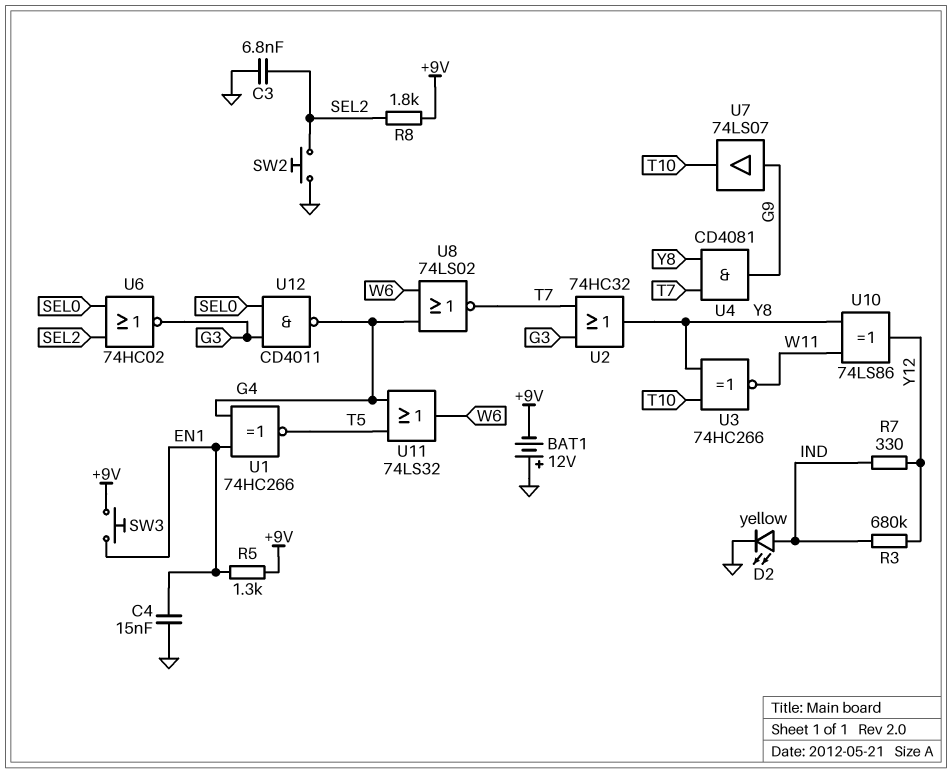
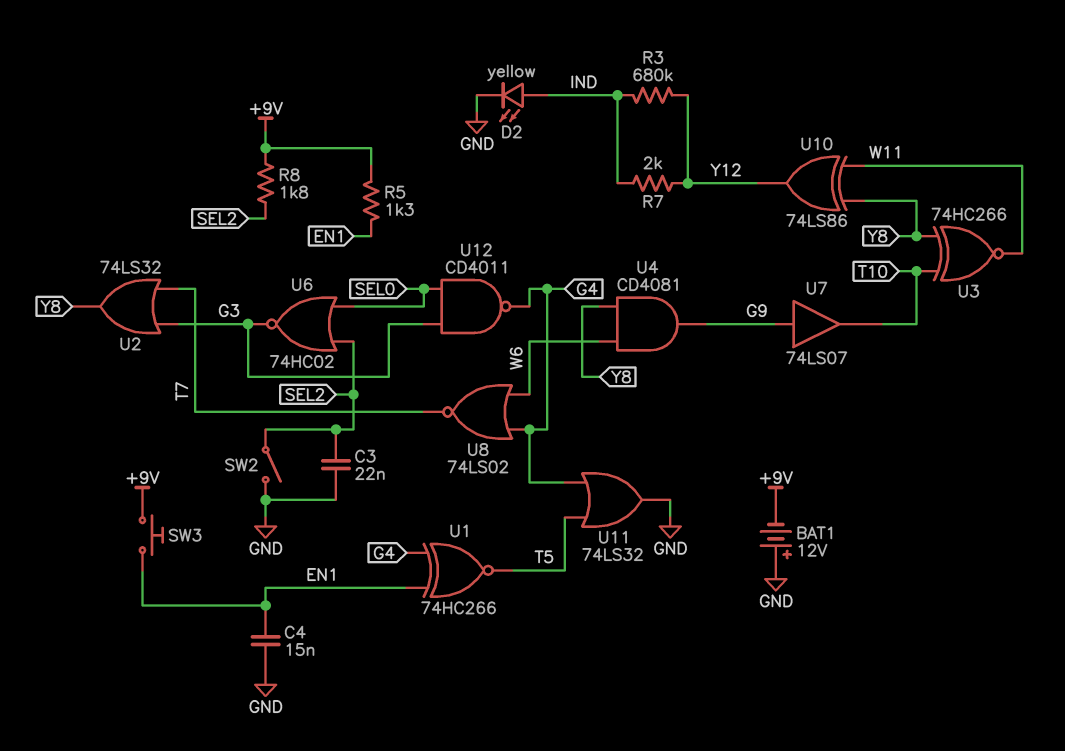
C3: 6.8nF (GND, SEL2) -> 22nF (GND, SEL2)
R7: 330 (IND, Y12) -> 2k (IND, Y12)
SW2: button (GND, SEL2) -> switch (GND, SEL2)
U2: OR 74HC32 (in G3, in T7, out Y8) -> OR 74LS32 (in G3, in T7, out Y8)
U4: AND CD4081 (in T7, in Y8, out G9) -> AND CD4081 (in W6, in Y8, out G9)
U11: OR 74LS32 (in G4, in T5, out W6) -> OR 74LS32 (in G4, in T5, out GND)

